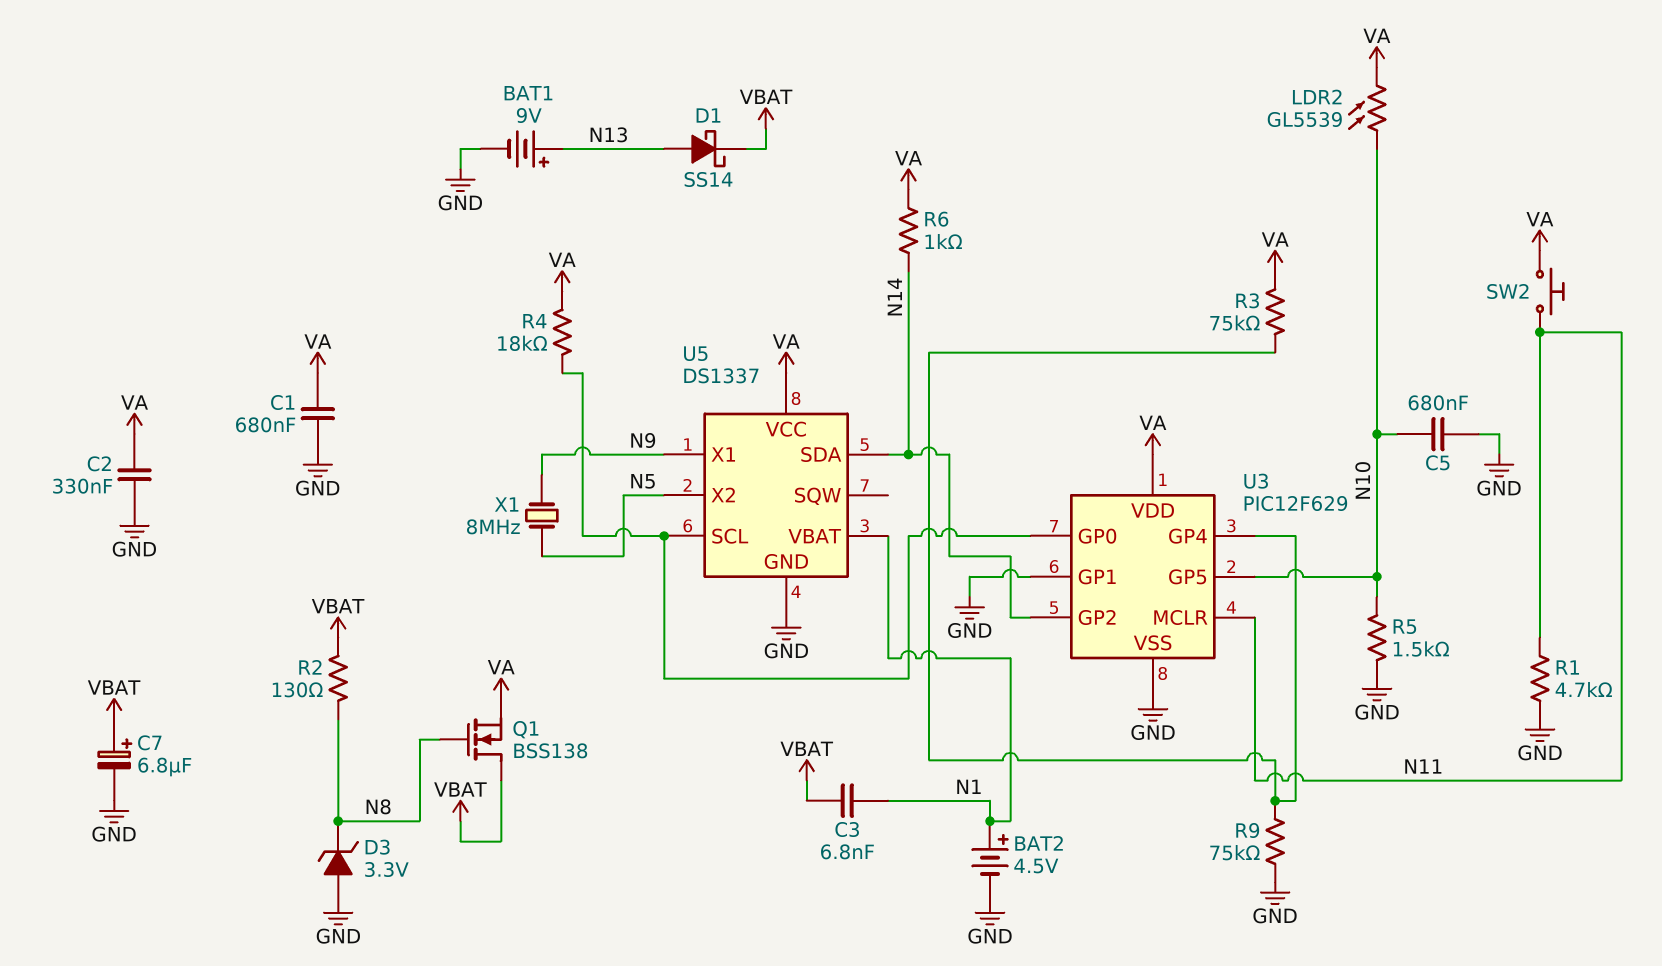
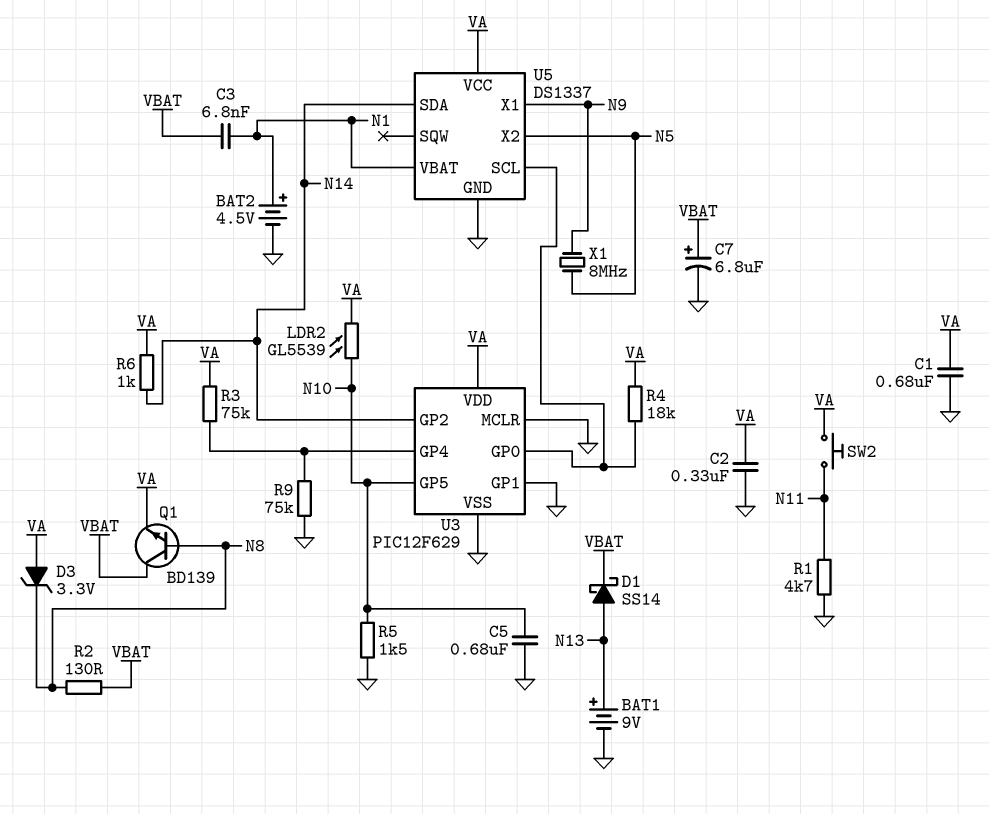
D3: zener 3.3V (A GND, K N8) -> zener 3.3V (A VA, K N8)
Q1: NMOS BSS138 (G N8, D VBAT, S VA) -> NPN BD139 (B N8, C VBAT, E VA)
U3 pin MCLR: N11 -> GND

